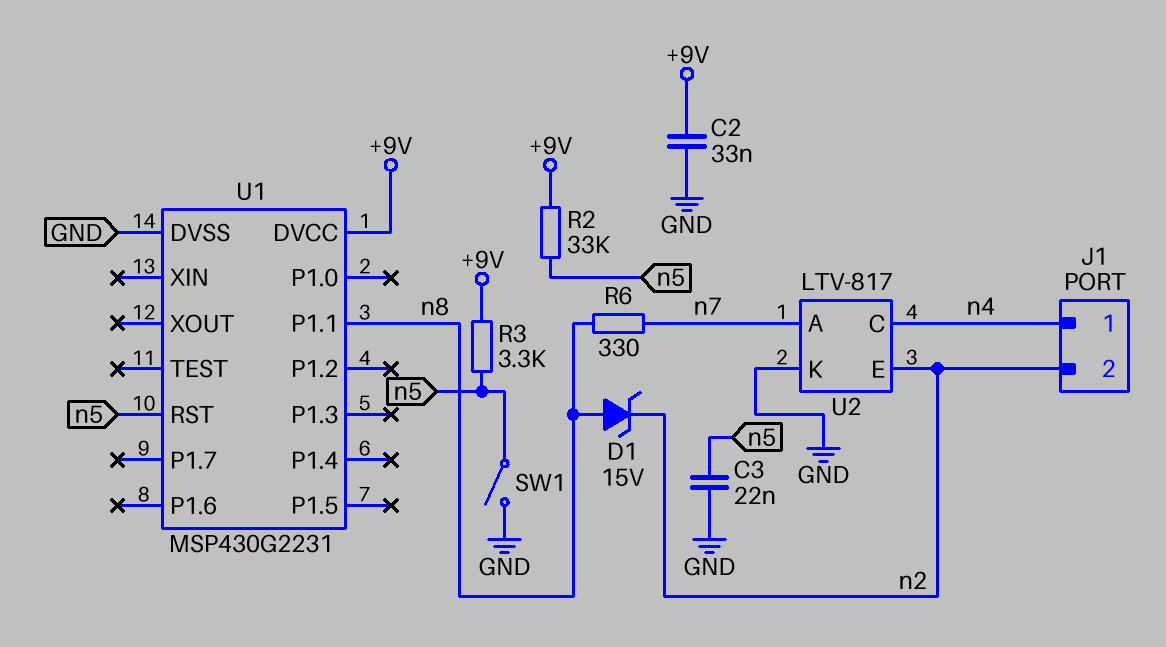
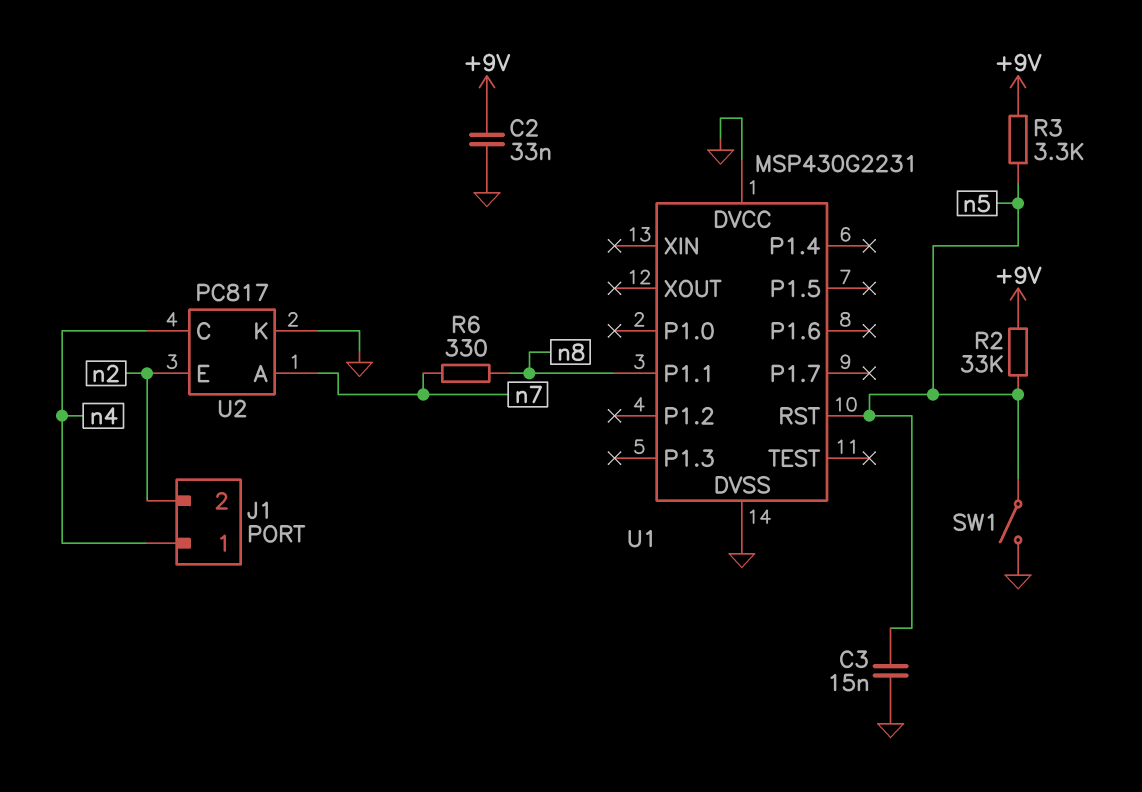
C3: 22nF (GND, n5) -> 15nF (GND, n5)
D1: zener 15V (A n8, K n2) -> none
U1 pin DVCC: +9V -> GND
U2: LTV-817 -> PC817

